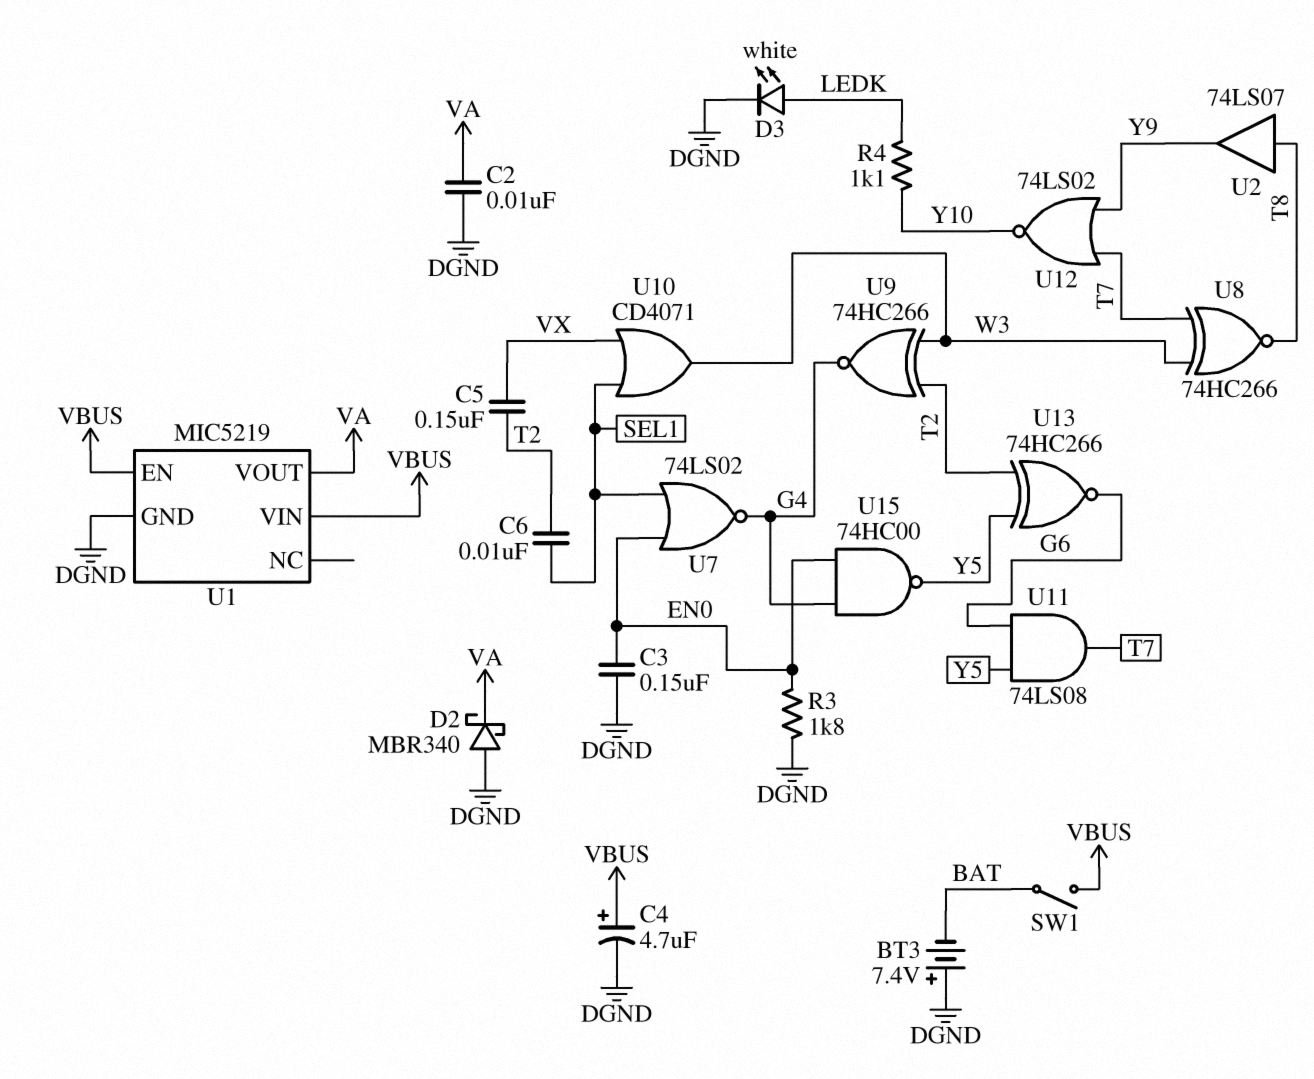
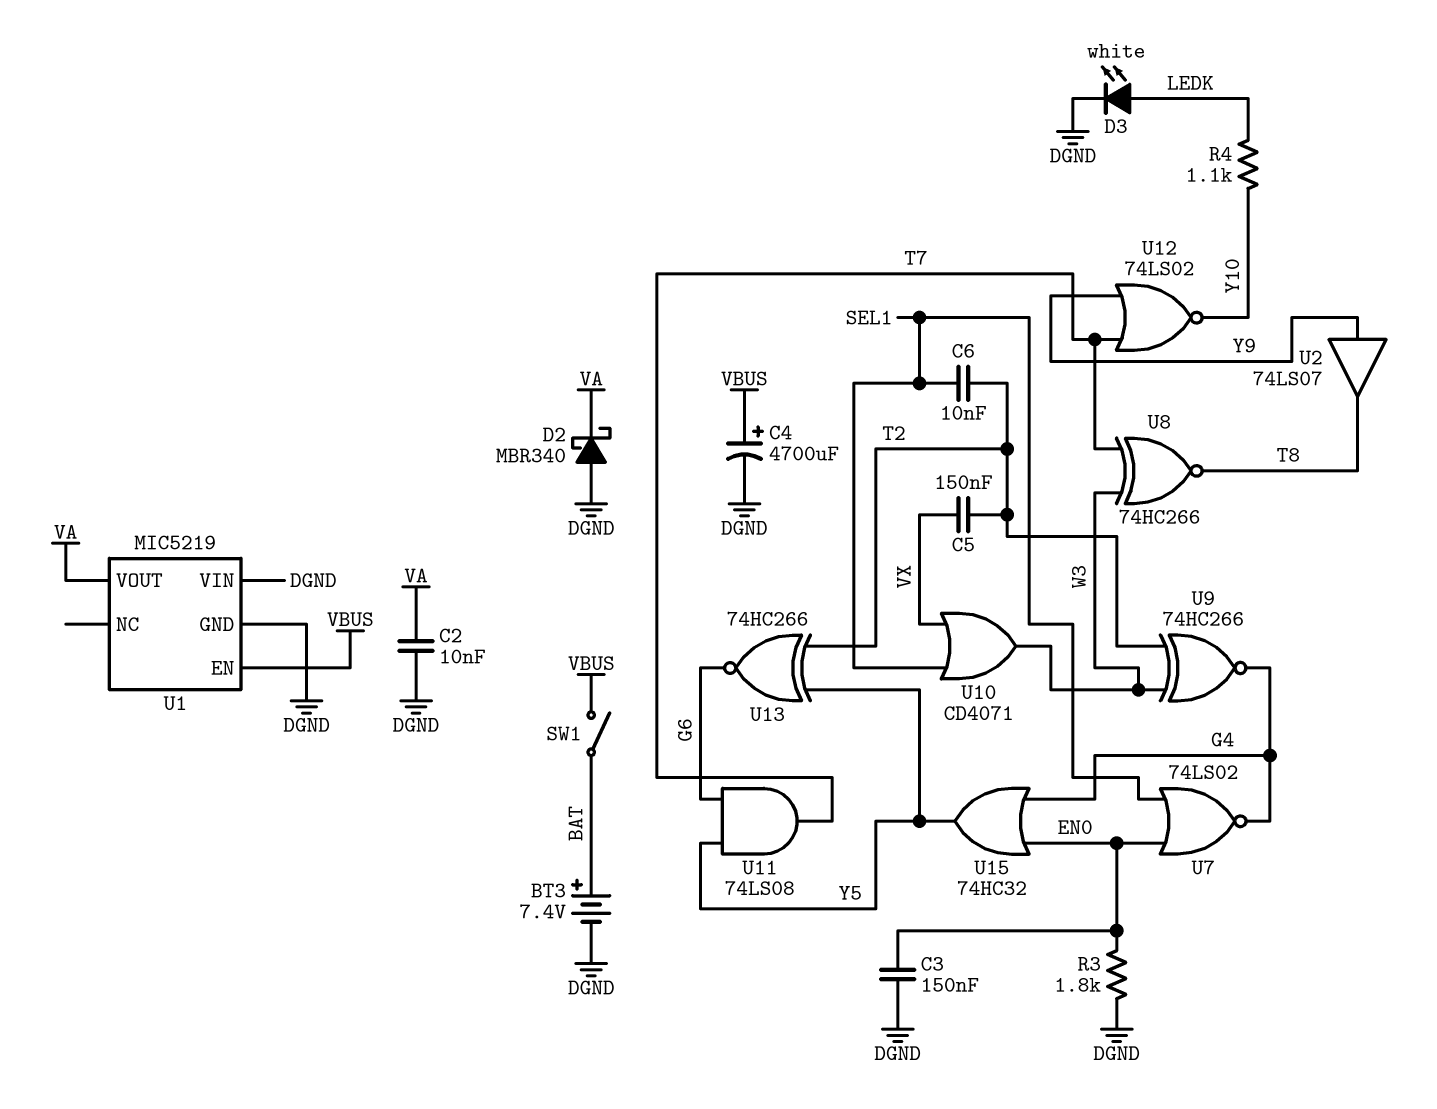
BT3: 7.4V (plus DGND, minus BAT) -> 7.4V (plus BAT, minus DGND)
C4: 4.7uF (plus VBUS, minus DGND) -> 4700uF (plus VBUS, minus DGND)
U1 pin VIN: VBUS -> DGND
U2: buffer 74LS07 (in T8, out Y9) -> buffer 74LS07 (in Y9, out T8)
U15: NAND 74HC00 (in EN0, in G4, out Y5) -> OR 74HC32 (in EN0, in G4, out Y5)

